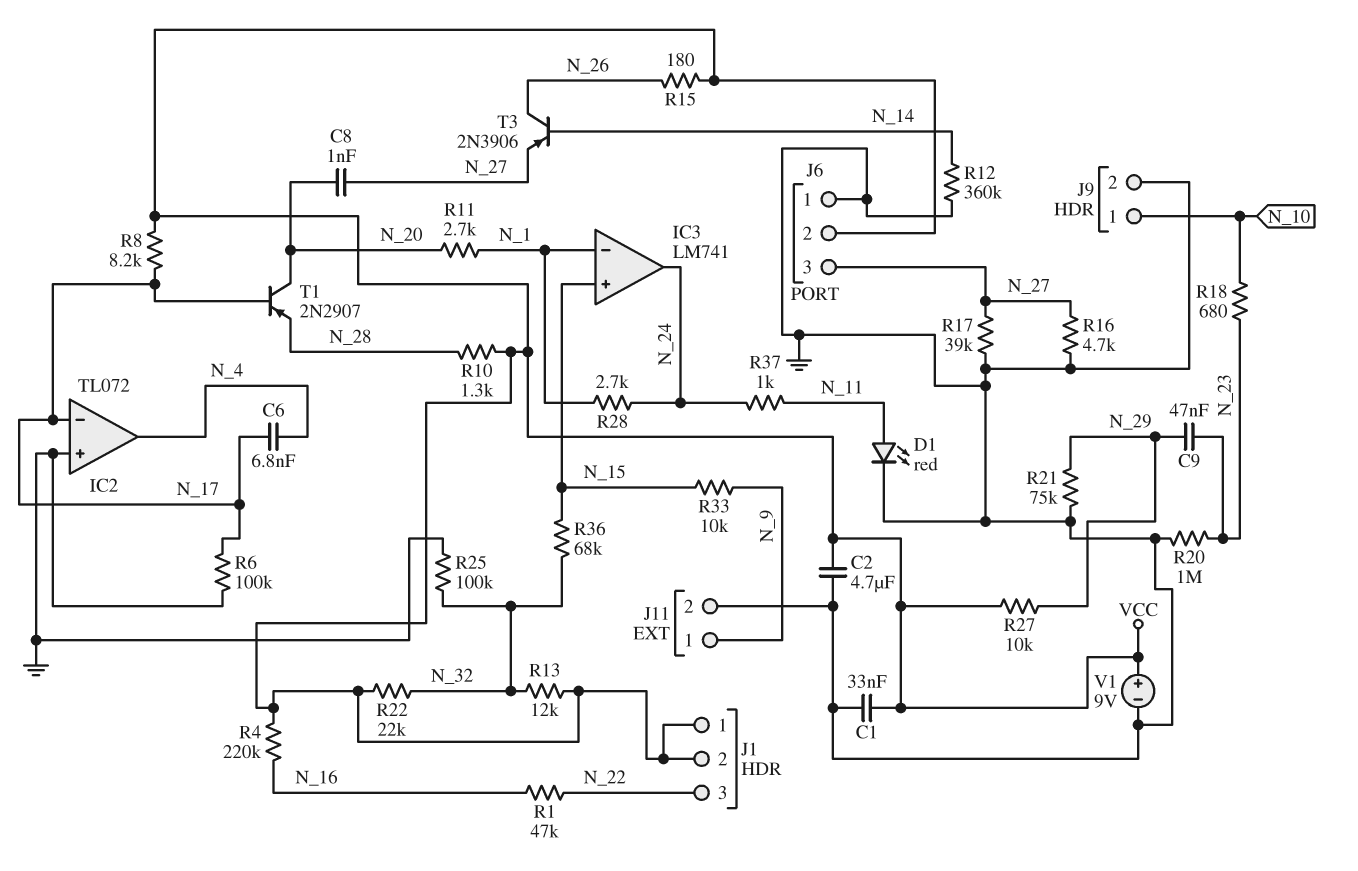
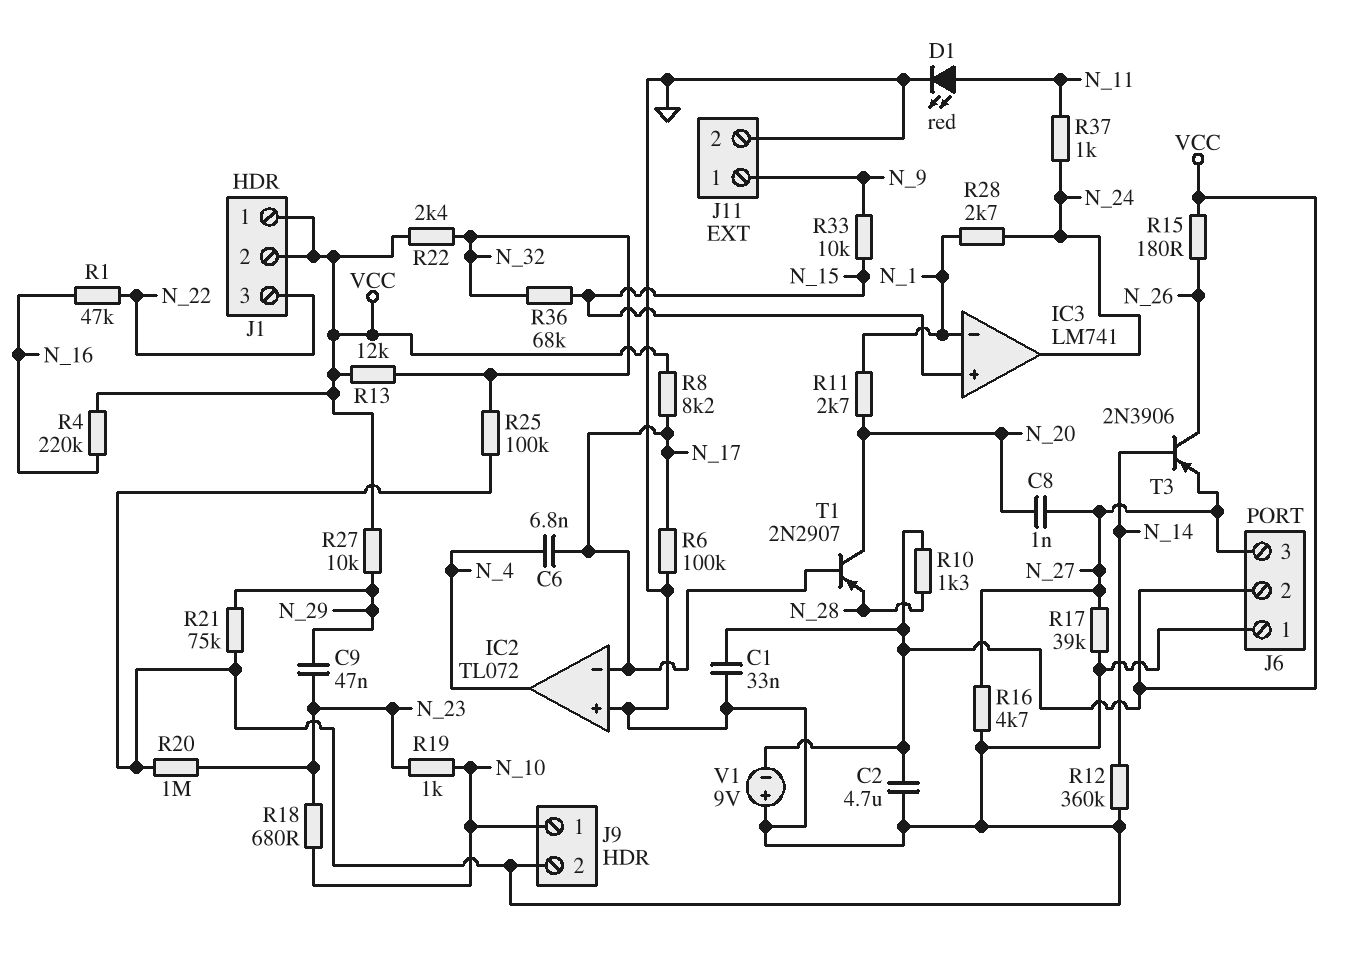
R19: none -> 1k (N_10, N_23)
R22: 22k (N_32, VCC) -> 2.4k (N_32, VCC)
V1: 9V (plus VCC, minus GND) -> 9V (plus GND, minus VCC)

